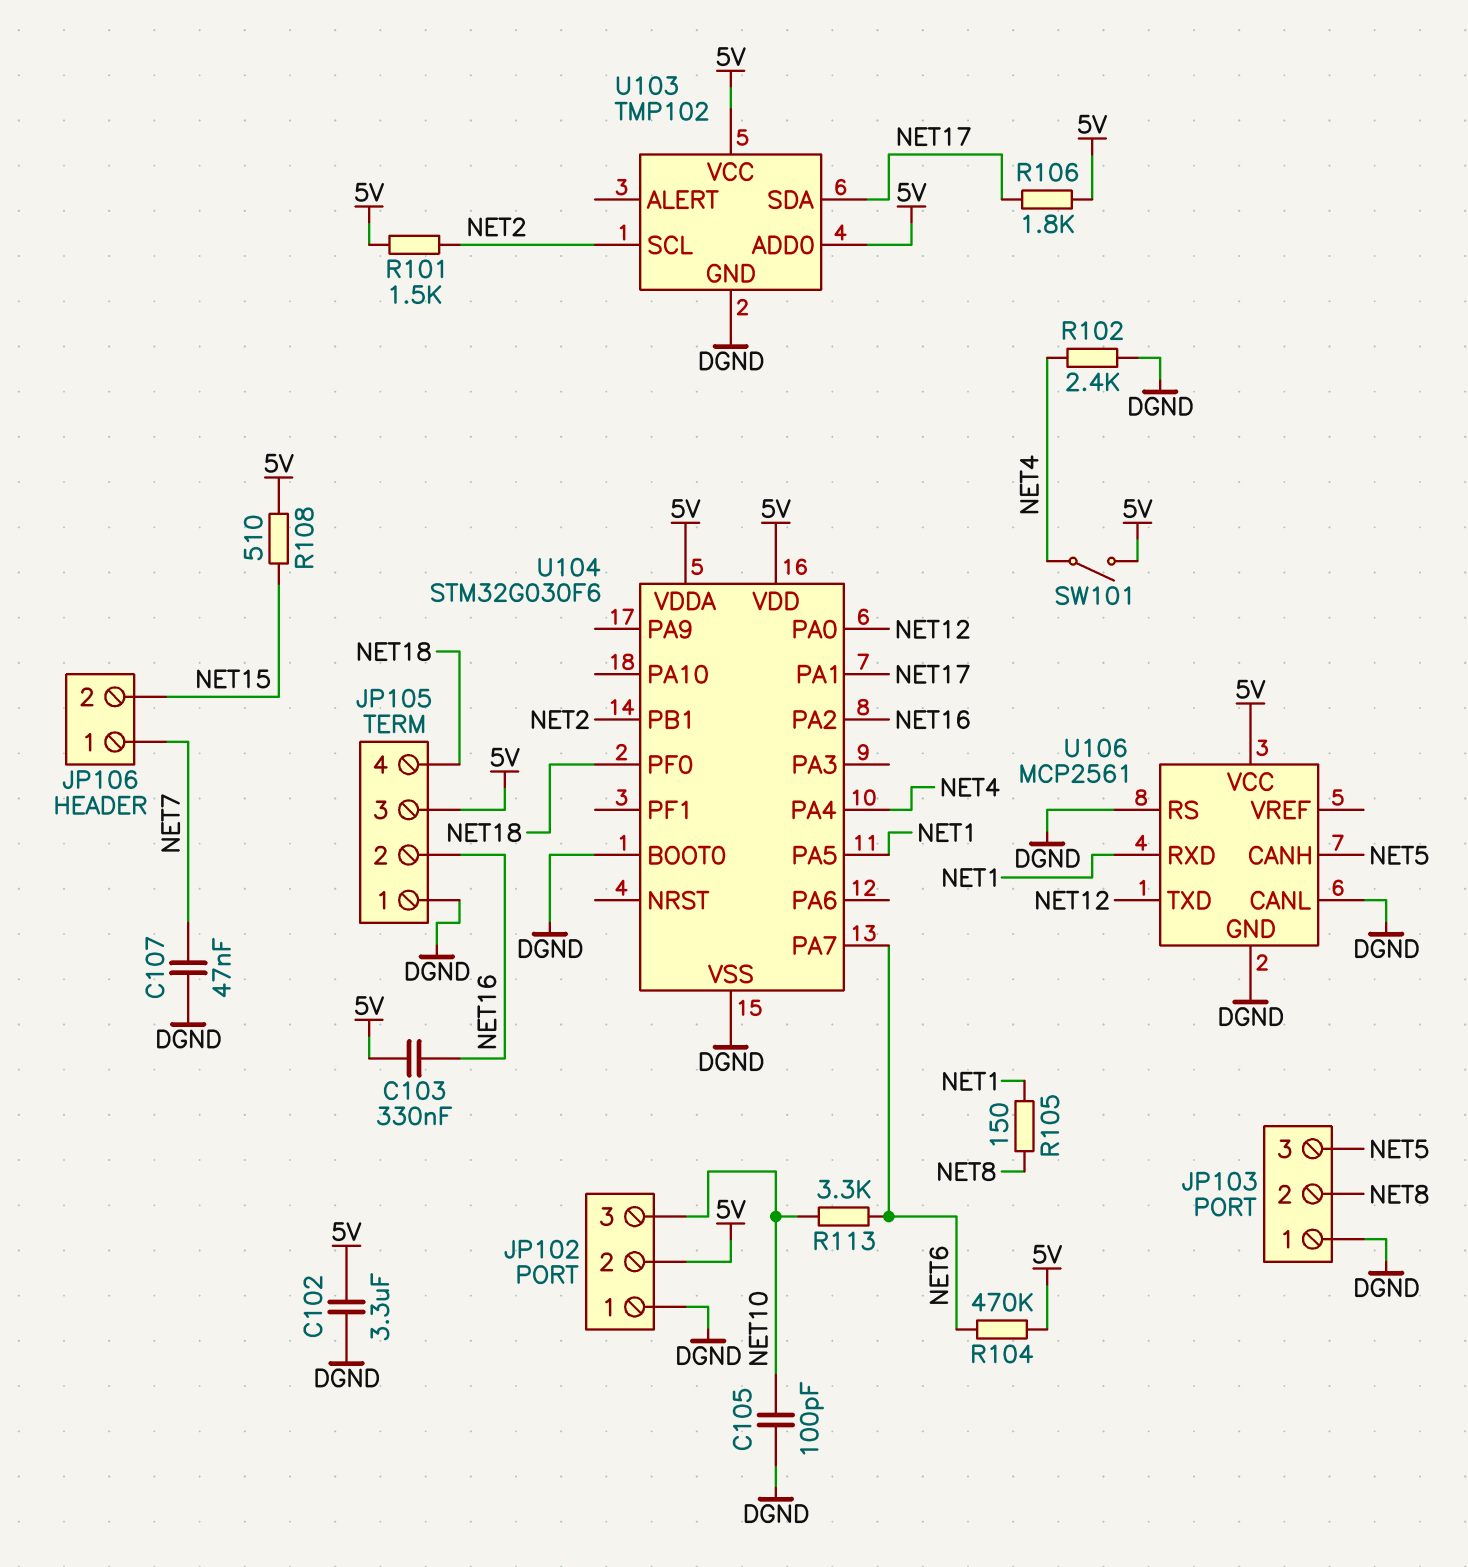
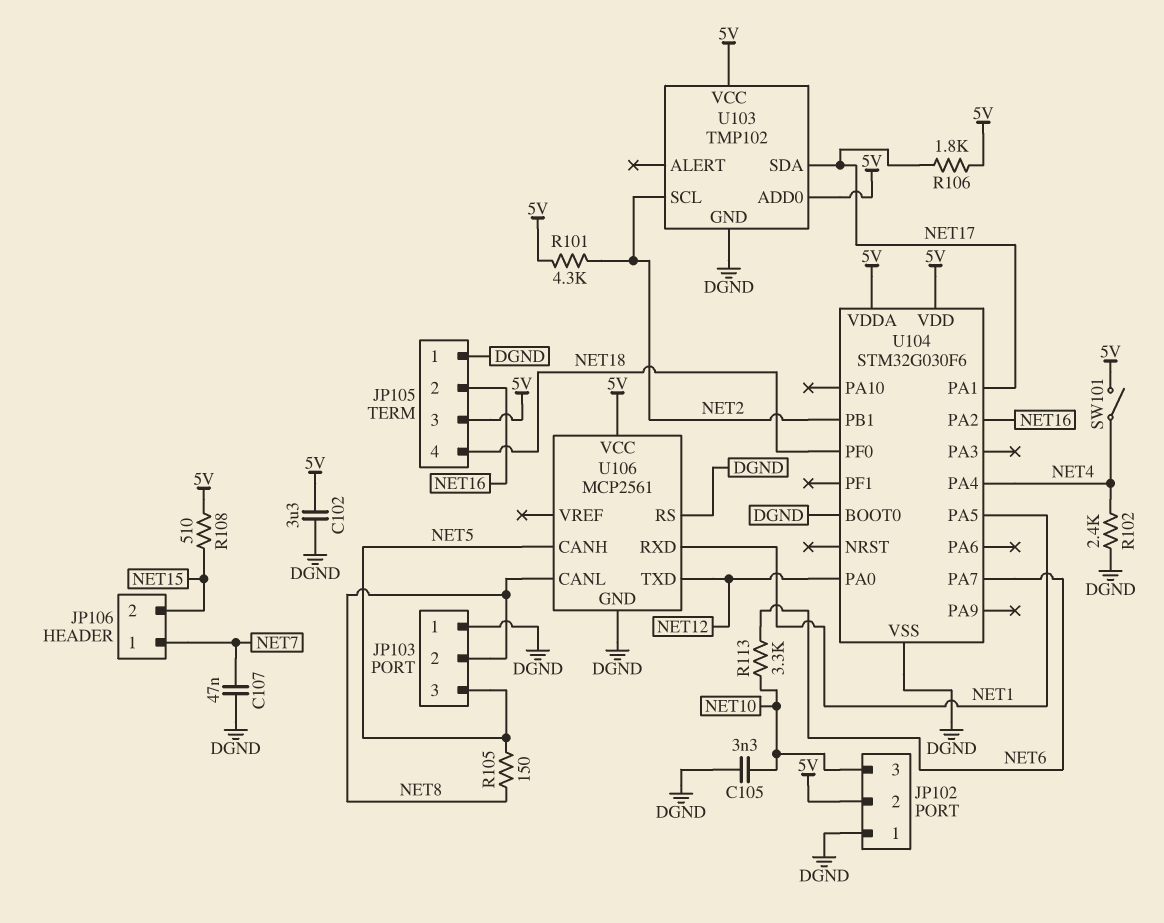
C103: 330nF (5V, NET16) -> none
C105: 100pF (DGND, NET10) -> 3.3nF (DGND, NET10)
R101: 1.5k (5V, NET2) -> 4.3k (5V, NET2)
R104: 470k (5V, NET6) -> none
R105: 150 (NET1, NET8) -> 150 (NET5, NET8)
U106 pin CANL: DGND -> NET8

